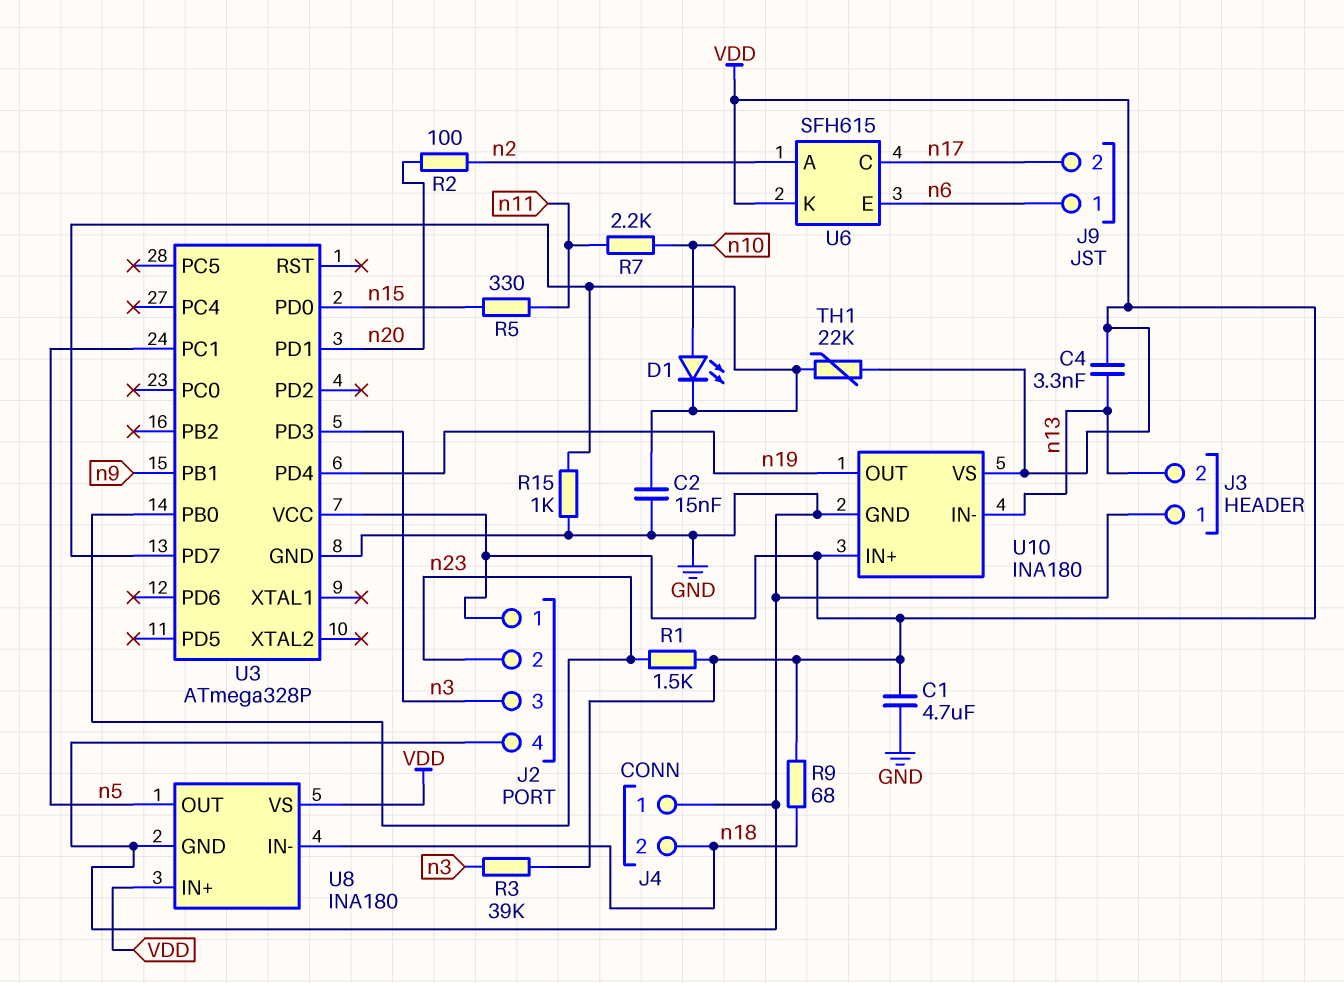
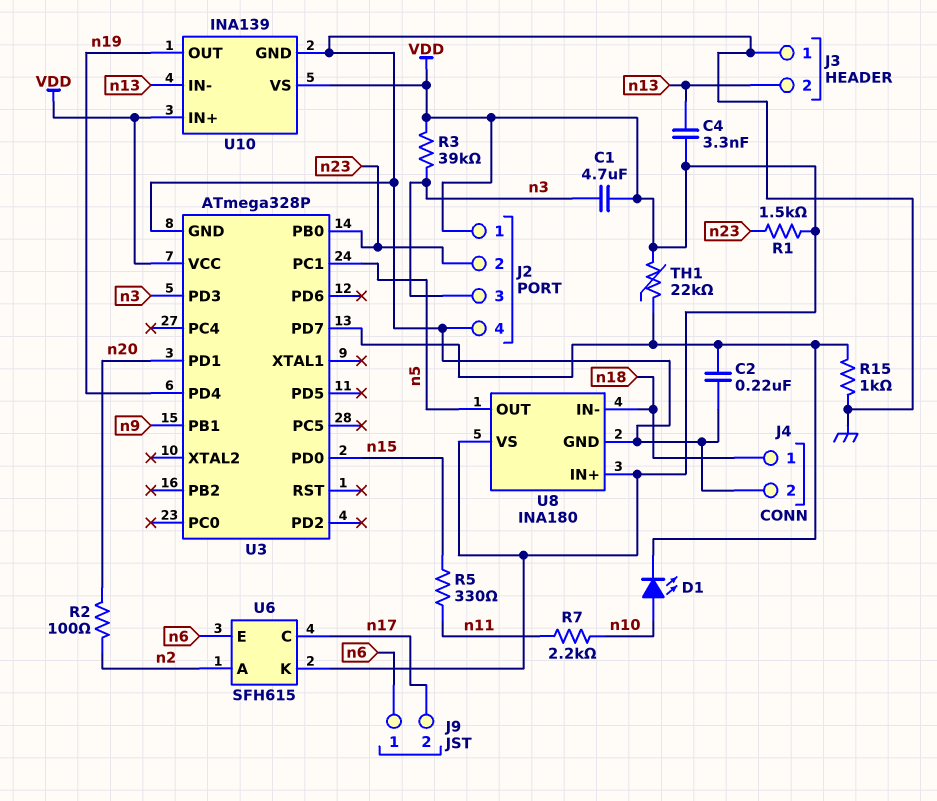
C1: 4.7uF (GND, VDD) -> 4.7uF (VDD, n3)
C2: 15nF (GND, U3/PD7) -> 220nF (GND, U3/PD7)
J4 pin 1: GND -> n18
J4 pin 2: n18 -> GND
R9: 68 (VDD, n18) -> none
U10: INA180 -> INA139

